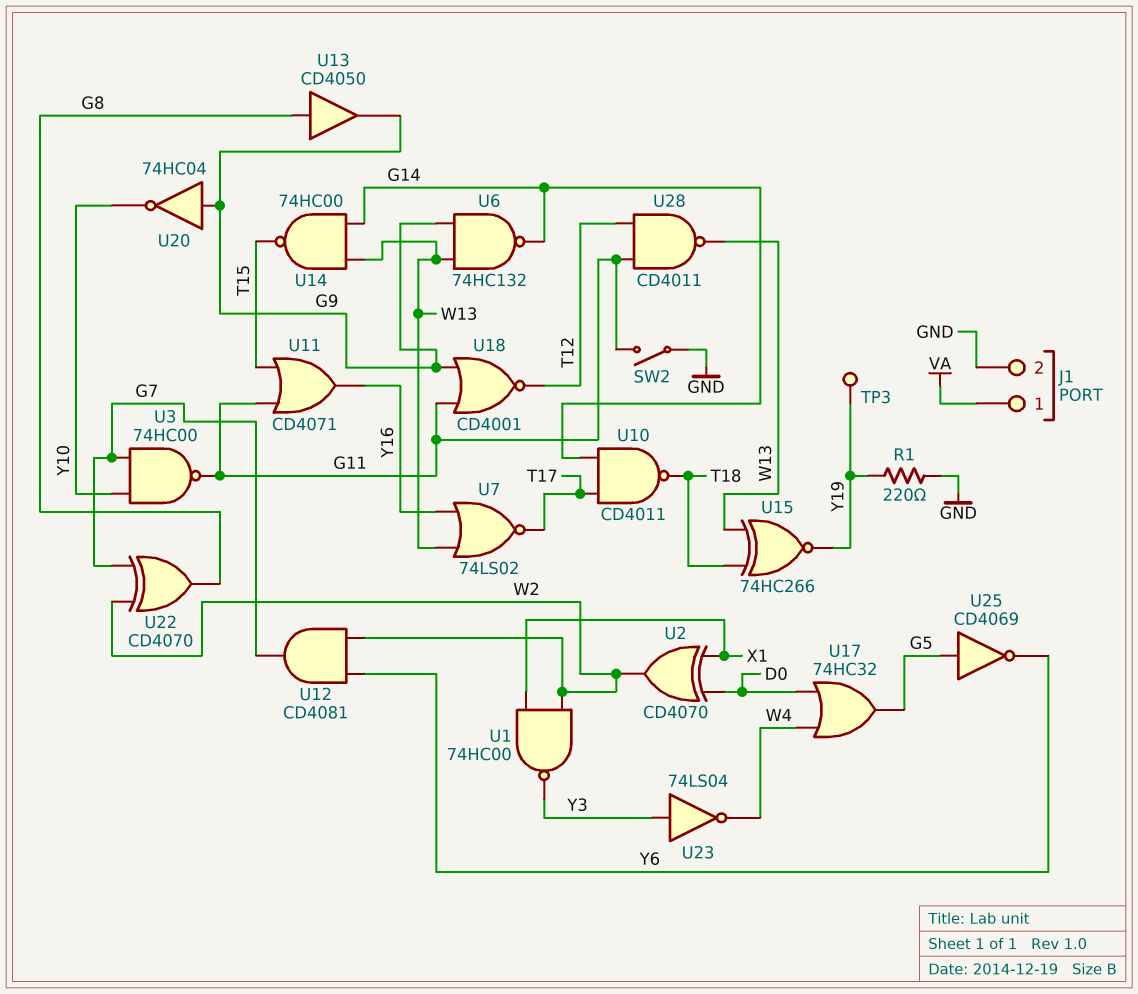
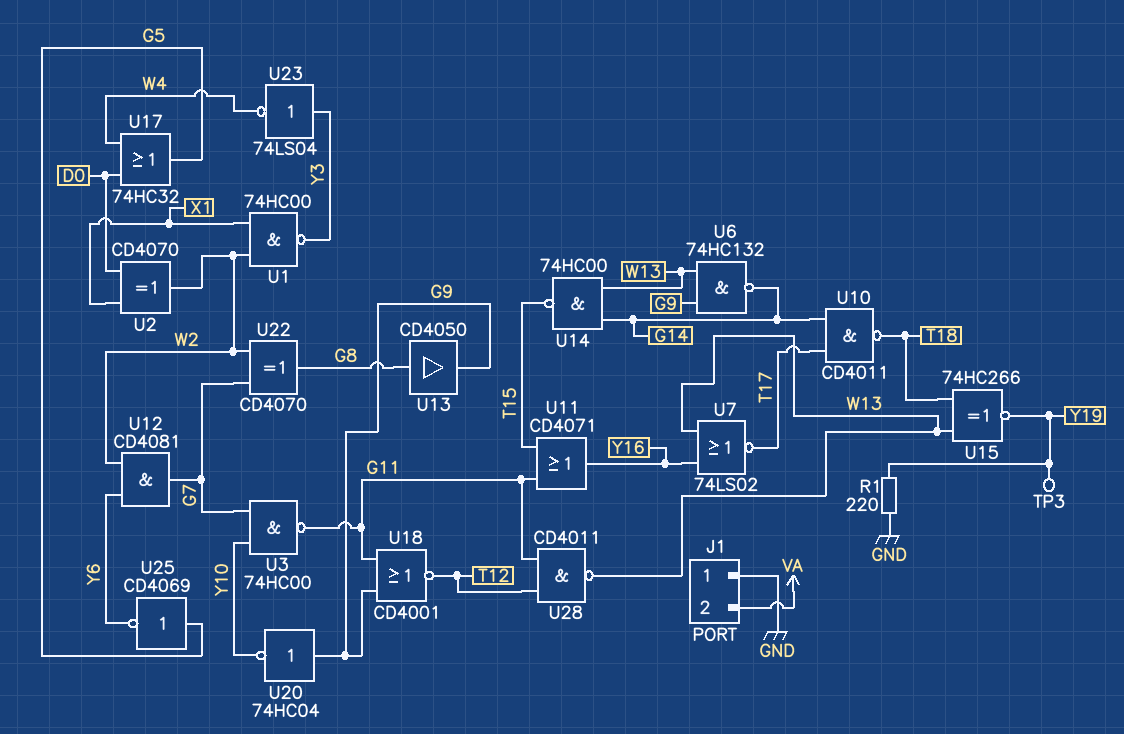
J1 pin 1: VA -> GND
J1 pin 2: GND -> VA
SW2: switch (G11, GND) -> none

